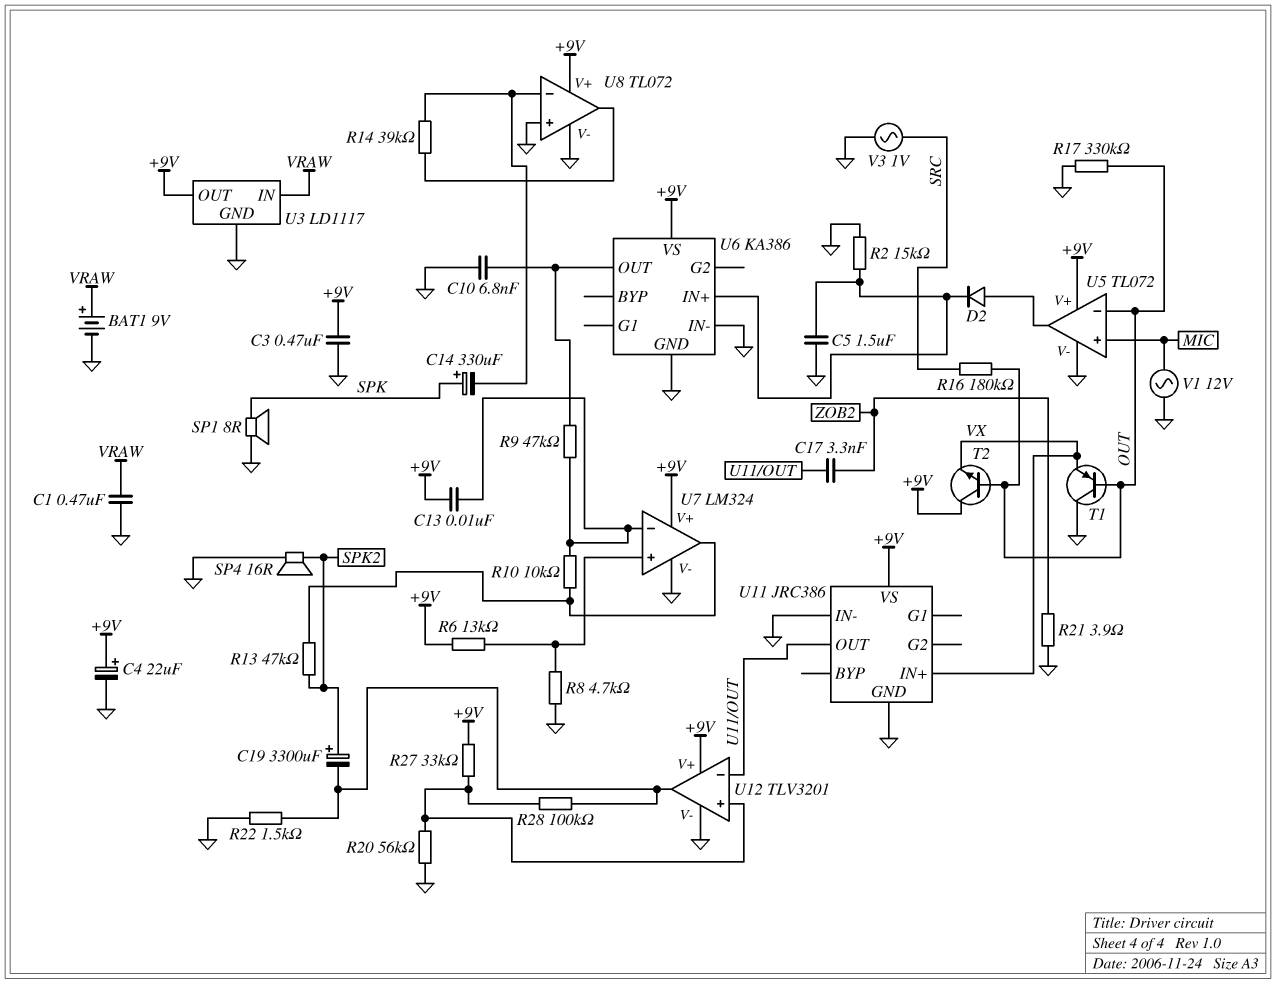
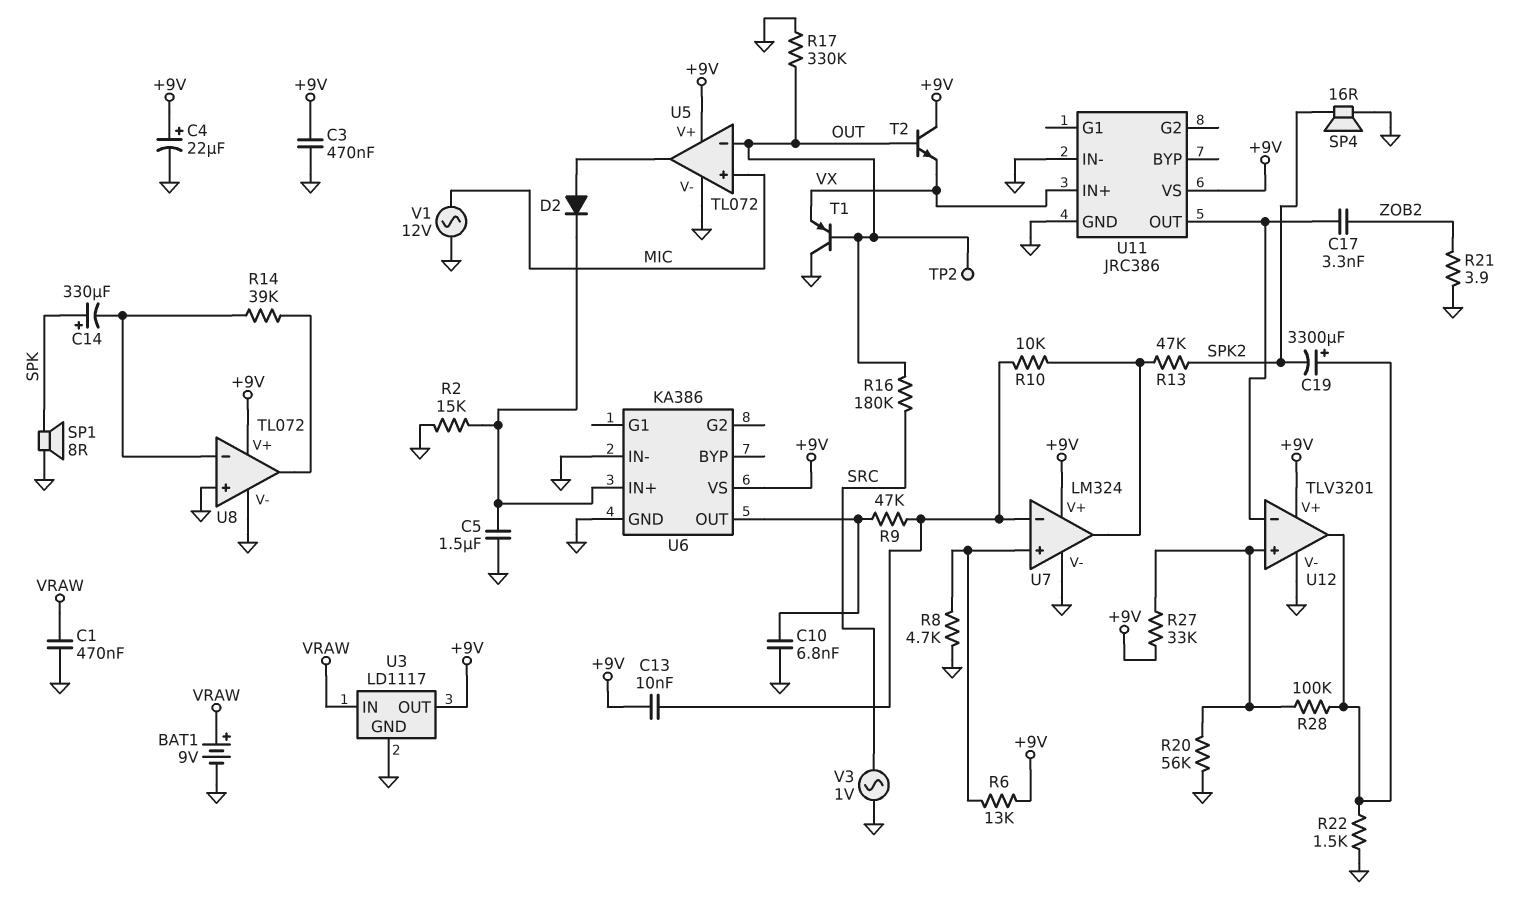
C19: 3300uF (plus SPK2, minus U12/out) -> 3300uF (plus U12/out, minus SPK2)
TP2: none -> test point (OUT)

